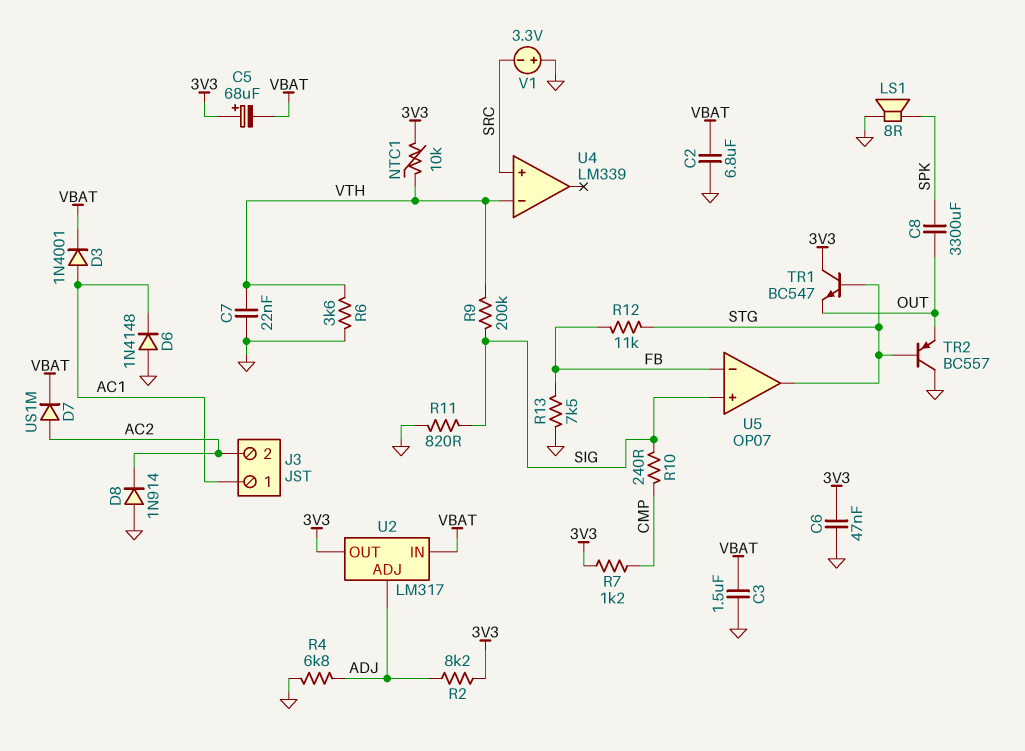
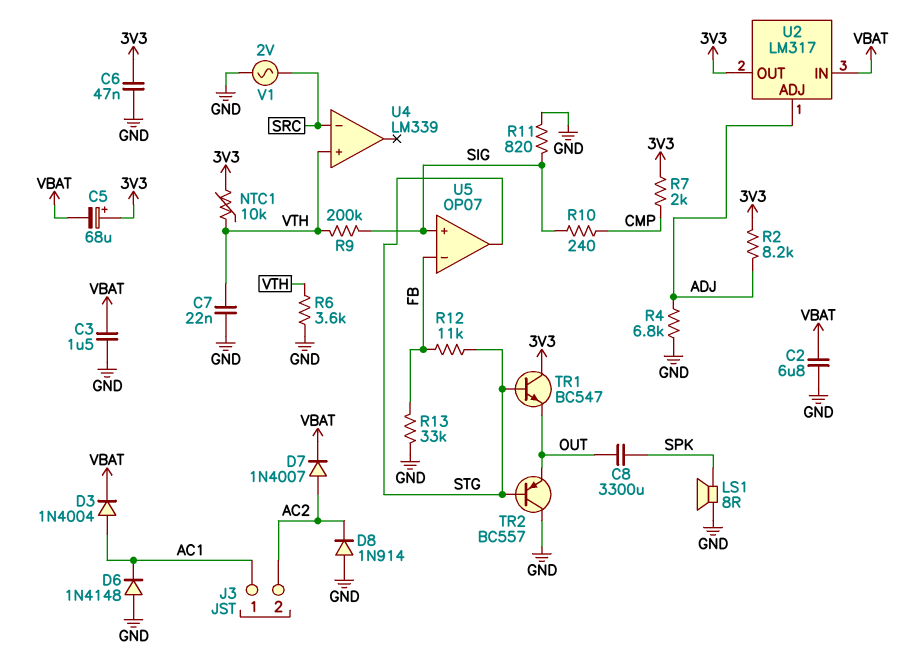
D3: diode 1N4001 (A AC1, K VBAT) -> diode 1N4004 (A AC1, K VBAT)
D7: diode US1M (A AC2, K VBAT) -> diode 1N4007 (A AC2, K VBAT)
R7: 1.2k (3V3, CMP) -> 2k (3V3, CMP)
R13: 7.5k (FB, GND) -> 33k (FB, GND)
U4 pin in+: SRC -> VTH
U4 pin in-: VTH -> SRC
V1: 3.3V (plus GND, minus SRC) -> AC 2V (GND, SRC)

